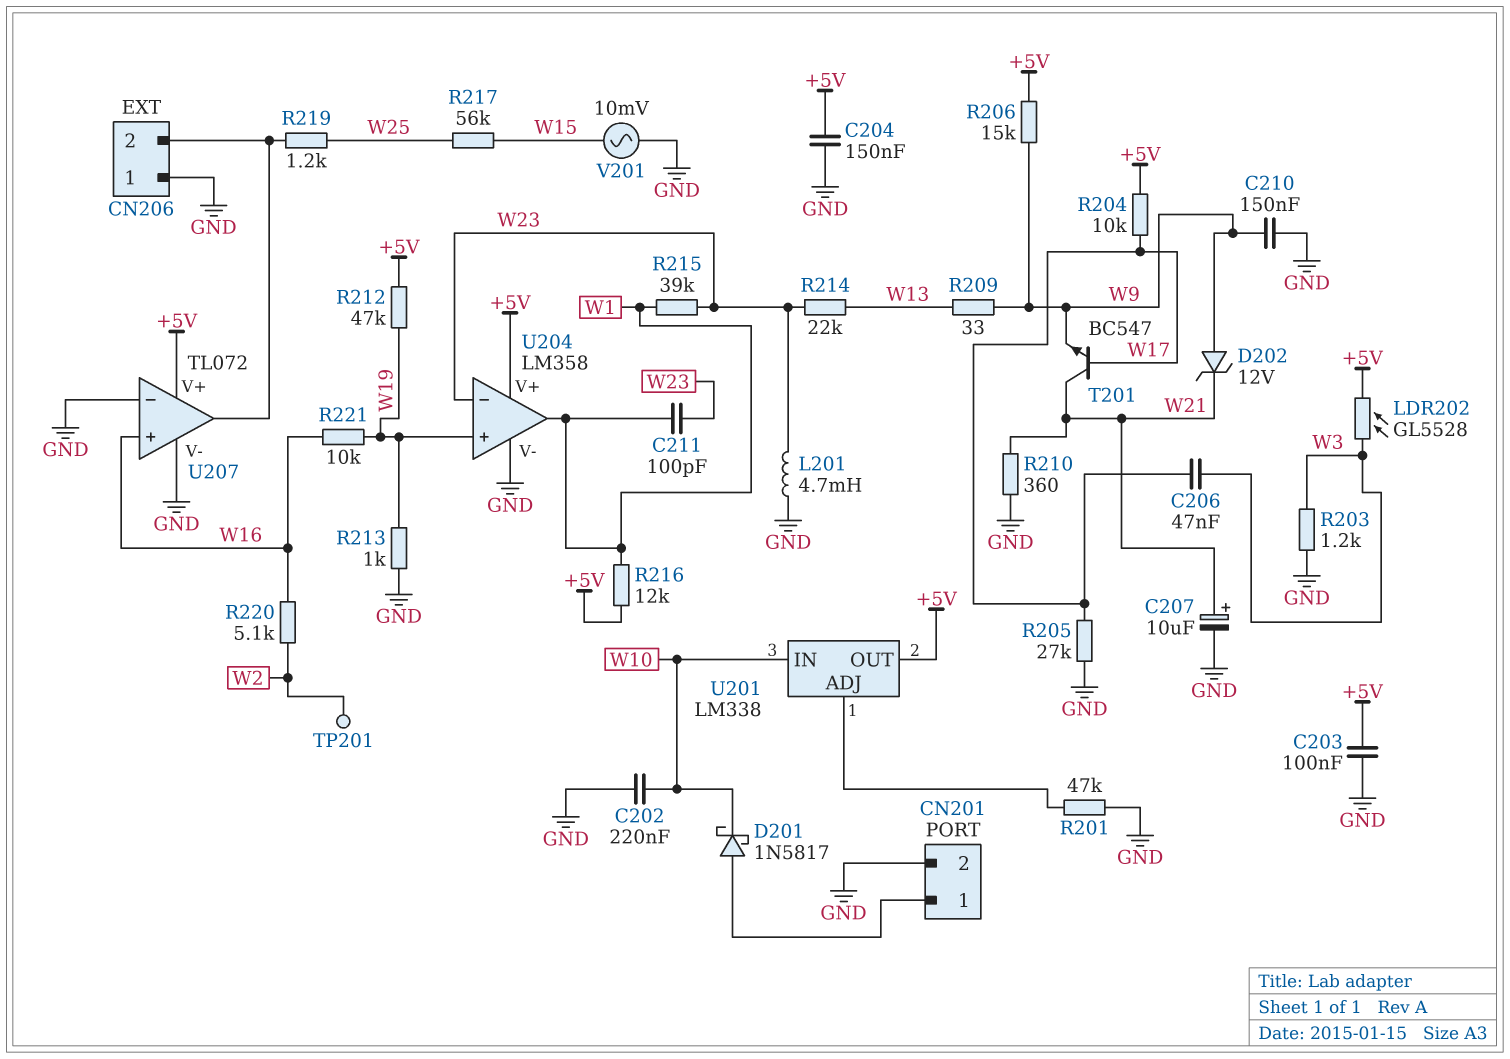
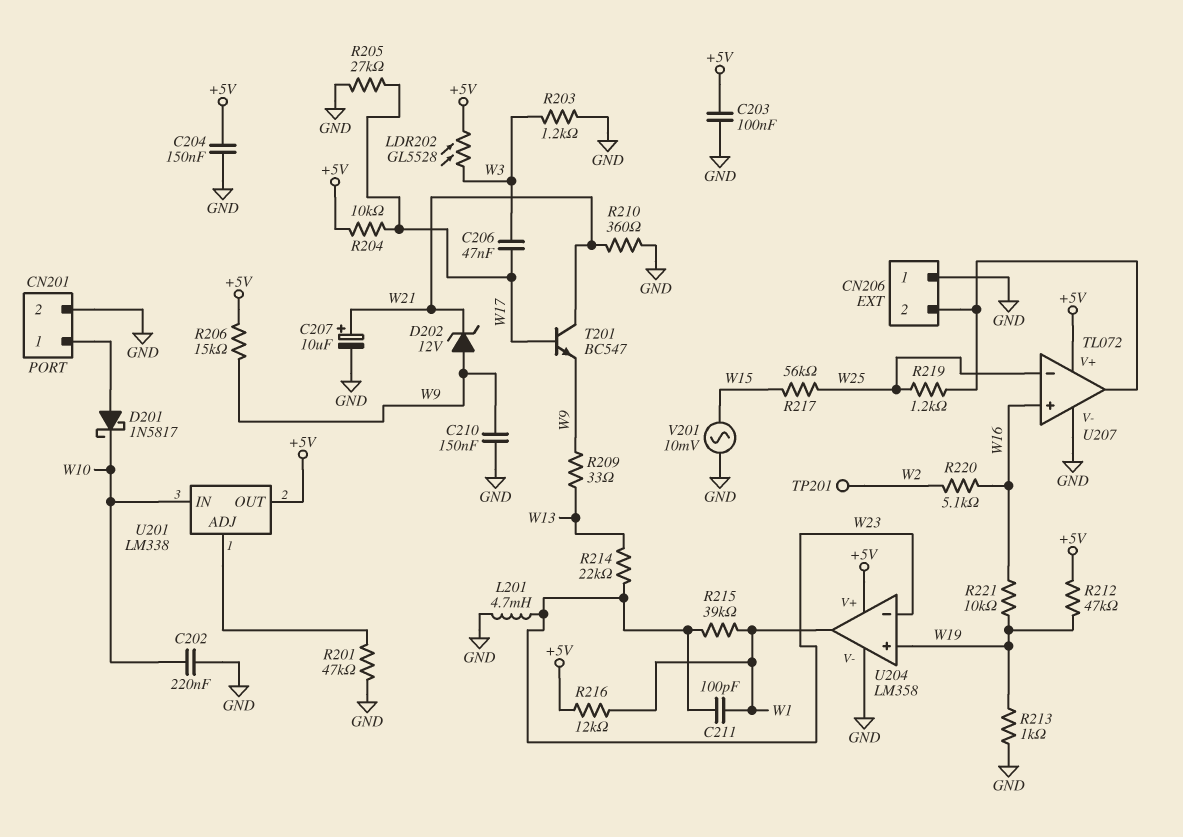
U207 pin in-: GND -> W25

